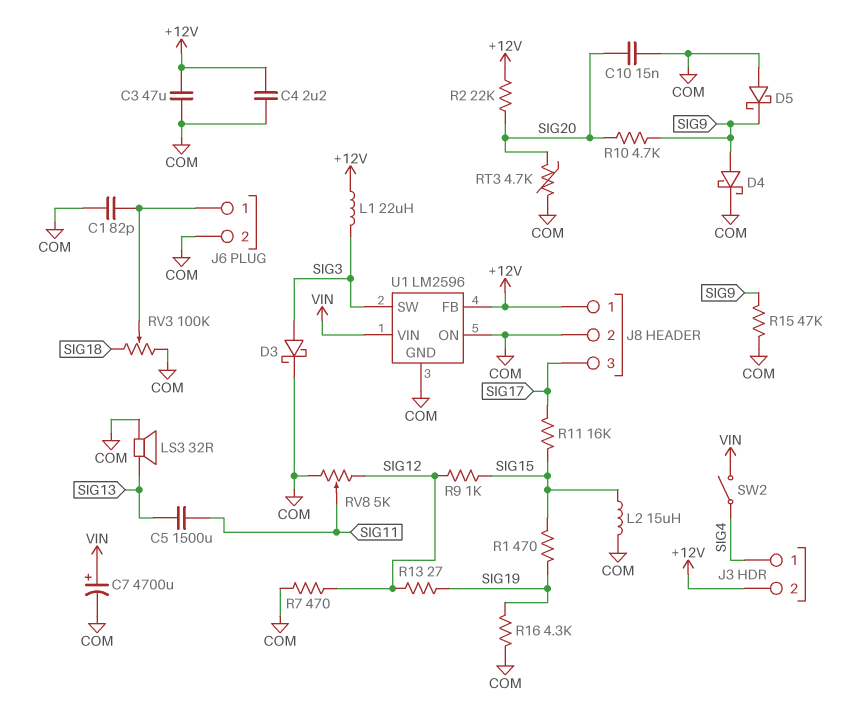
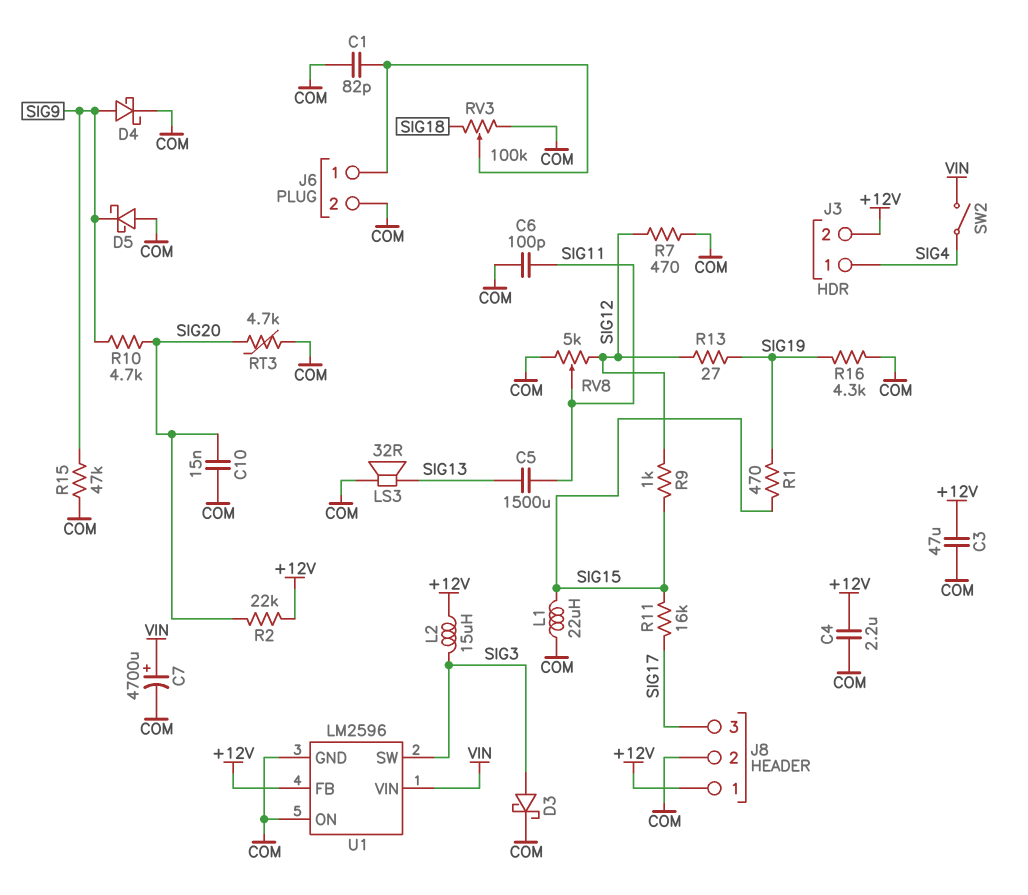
C6: none -> 100pF (COM, SIG11)
L1: 22uH (+12V, SIG3) -> 22uH (COM, SIG15)
L2: 15uH (COM, SIG15) -> 15uH (+12V, SIG3)

